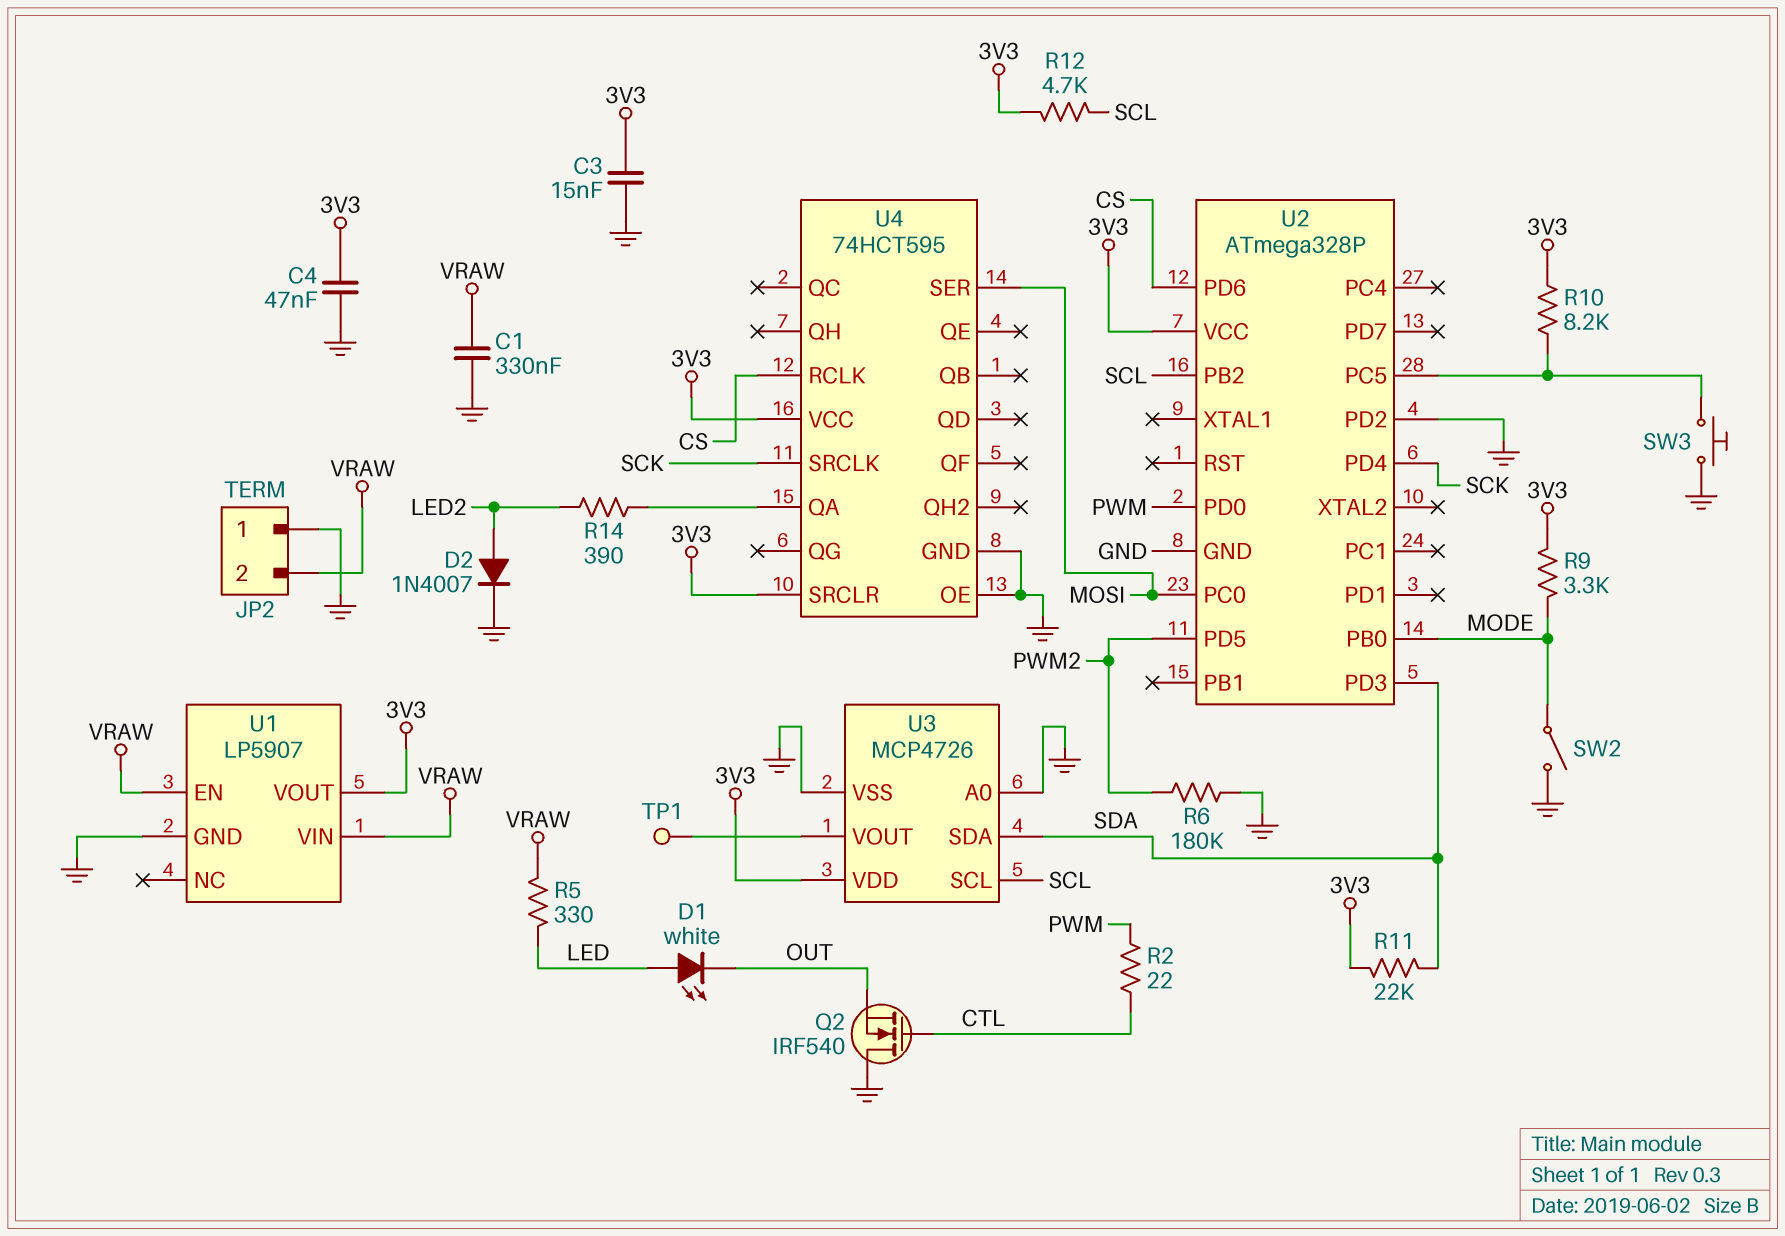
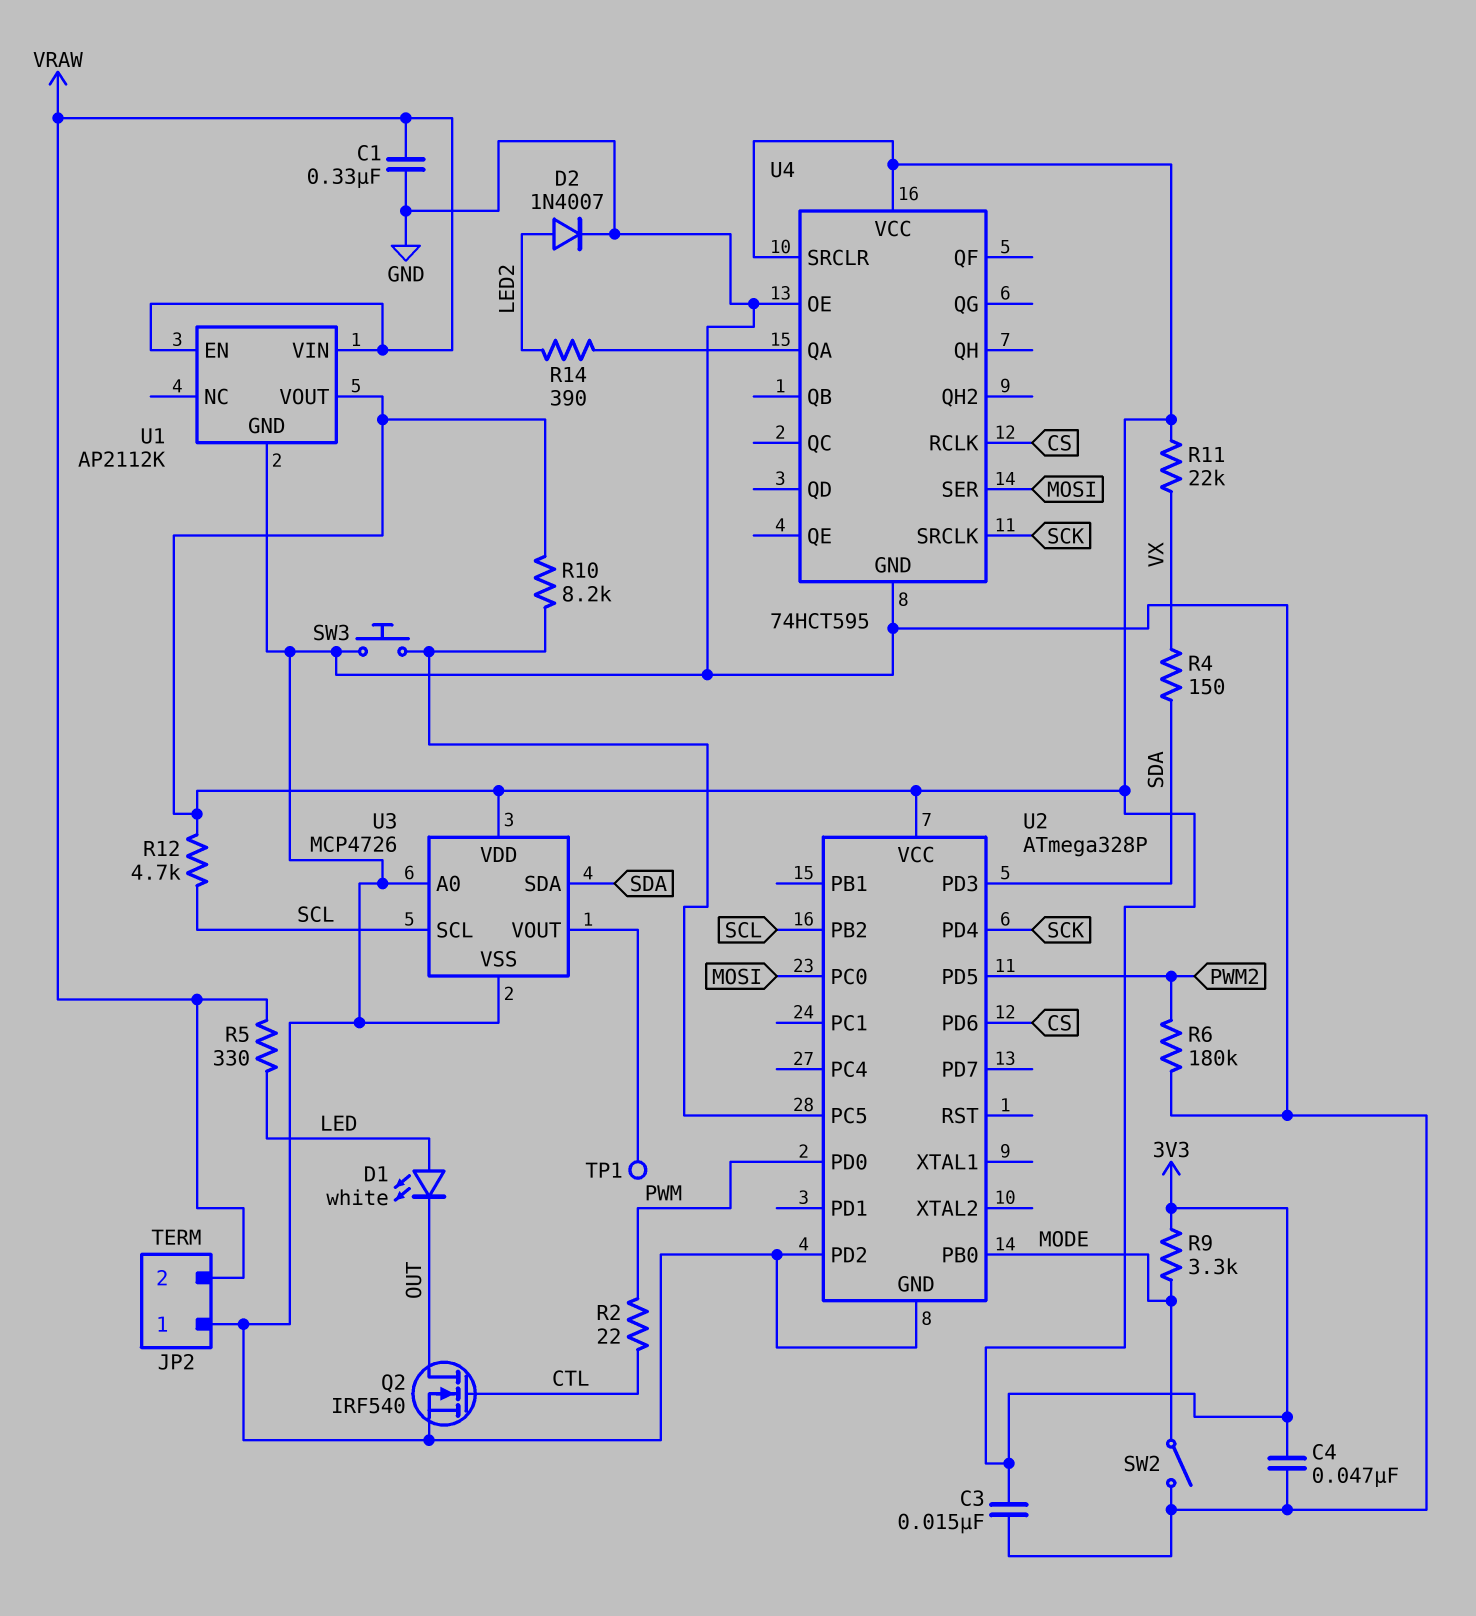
Q2: NMOS IRF540 (G CTL, D GND, S OUT) -> NMOS IRF540 (G CTL, D OUT, S GND)
R4: none -> 150 (SDA, VX)
R11: 22k (3V3, SDA) -> 22k (3V3, VX)
U1: LP5907 -> AP2112K

